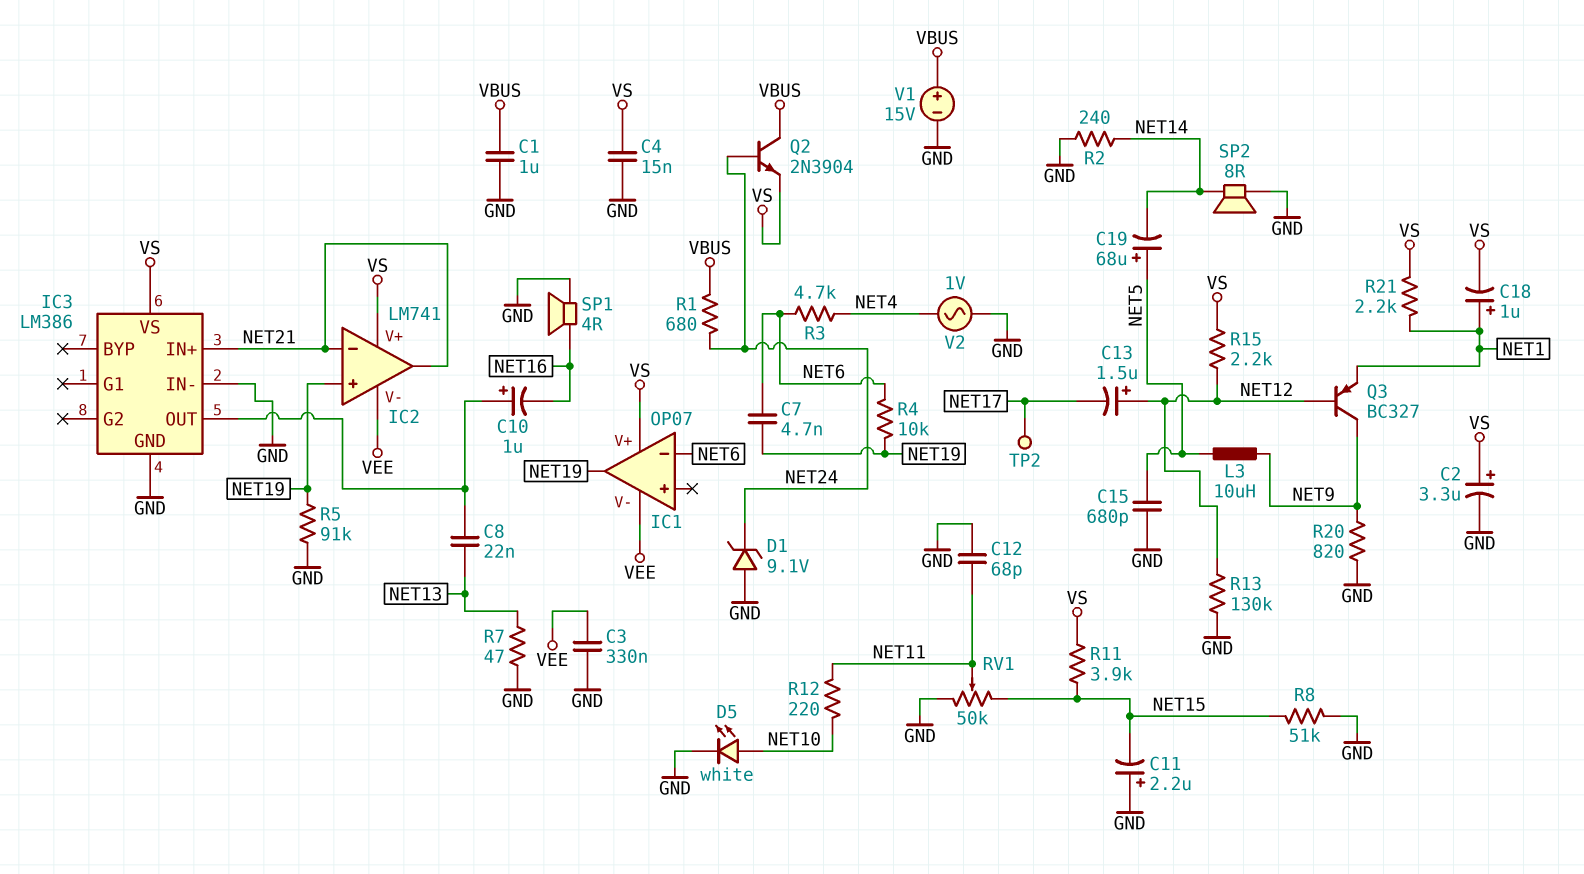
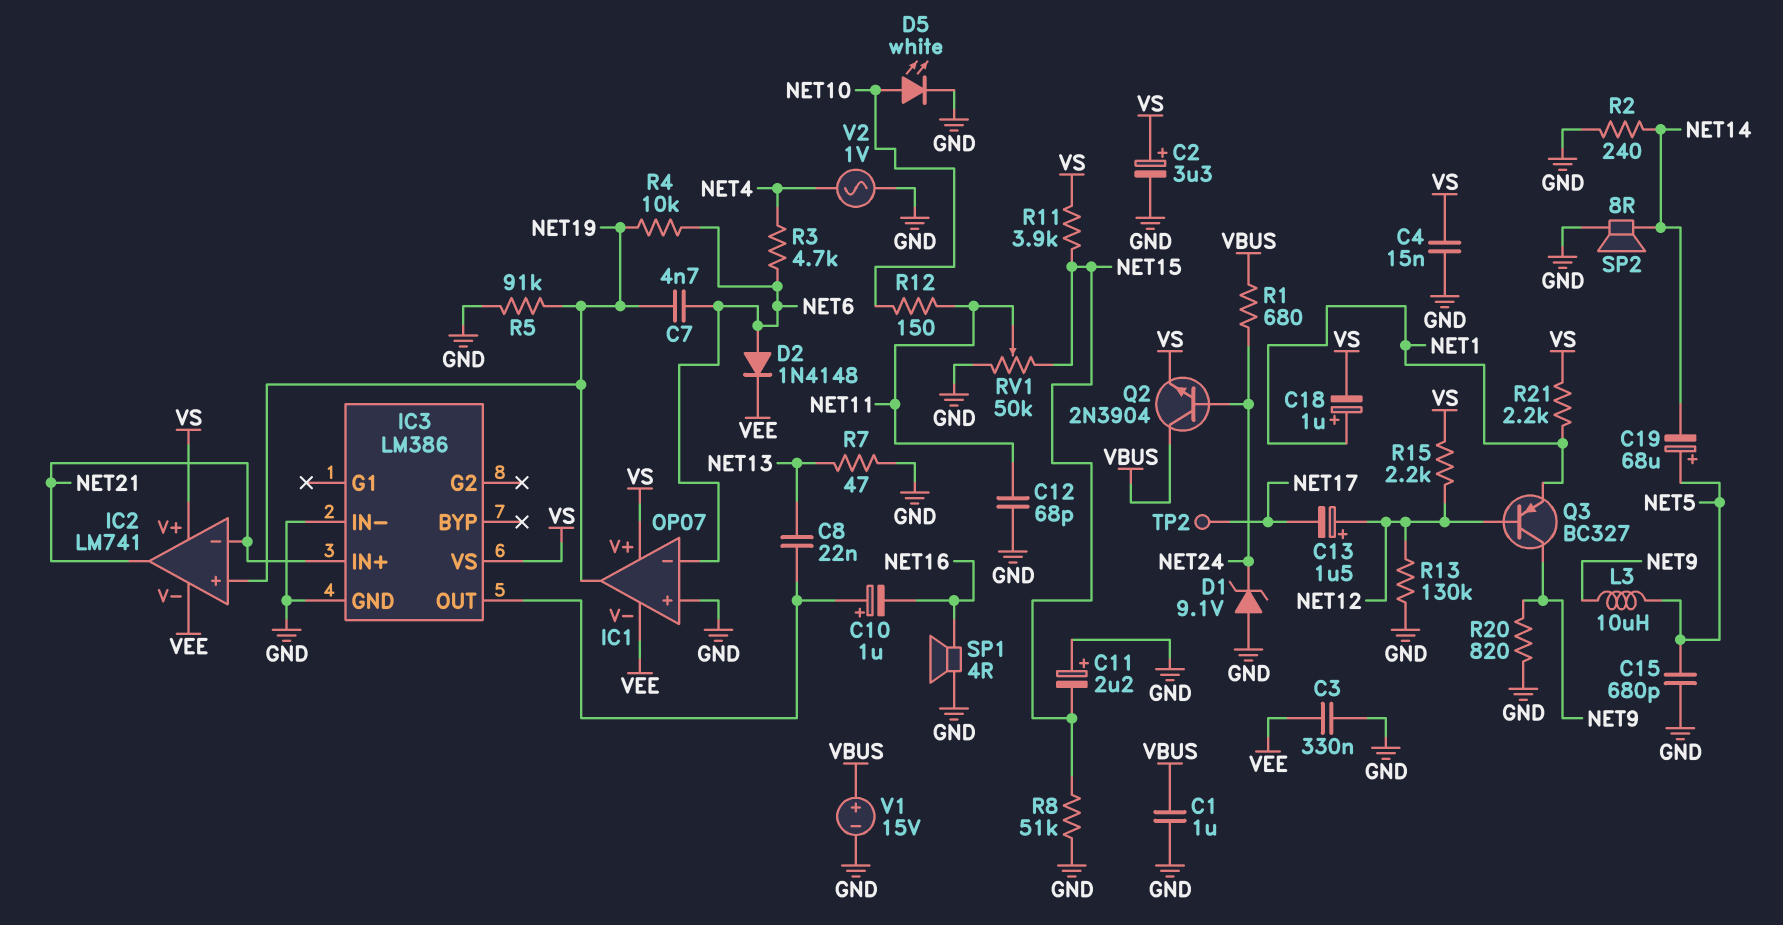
D2: none -> diode 1N4148 (A NET6, K VEE)
IC1 pin in+: none -> GND
R12: 220 (NET10, NET11) -> 150 (NET10, NET11)

